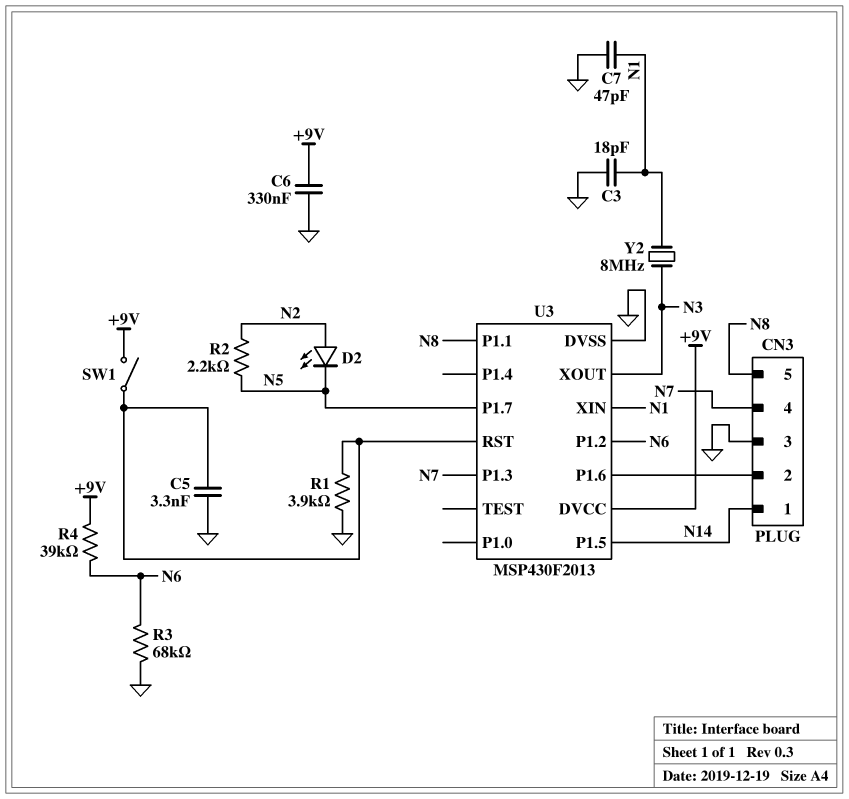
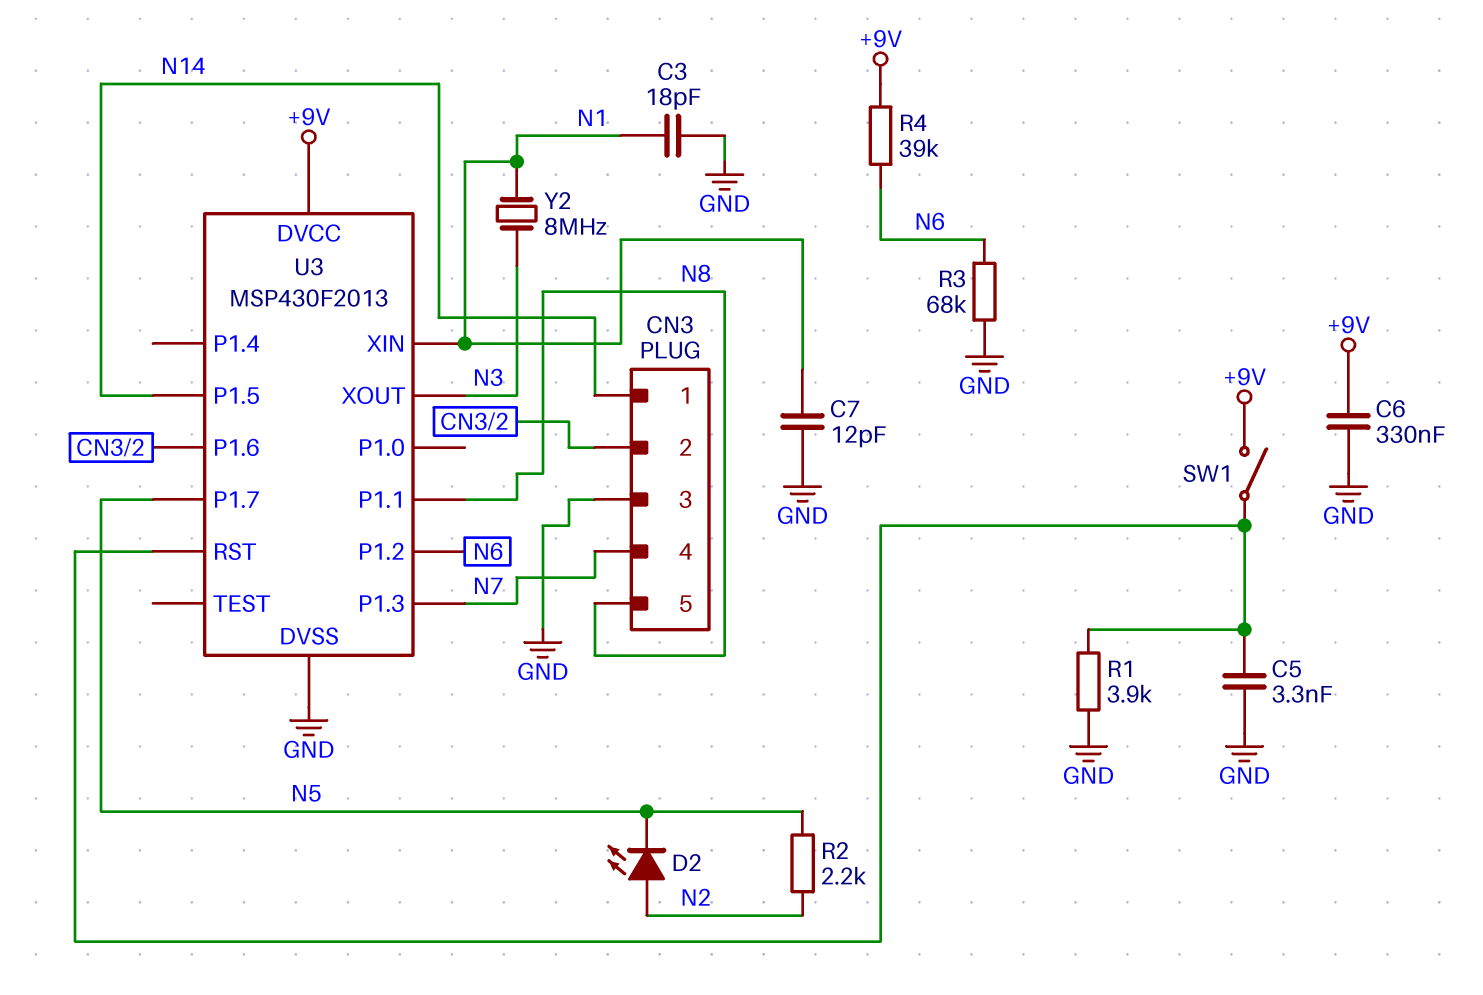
C7: 47pF (GND, N1) -> 12pF (GND, N1)

